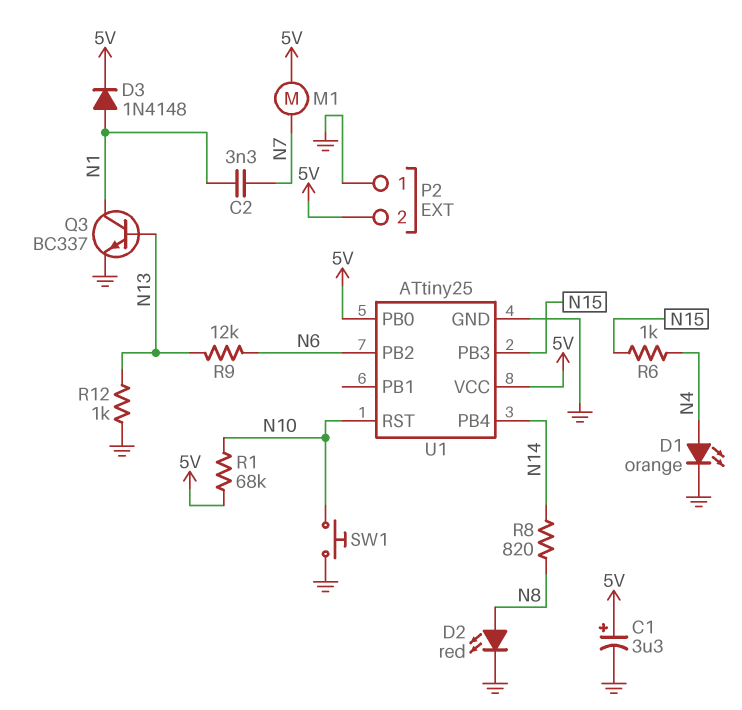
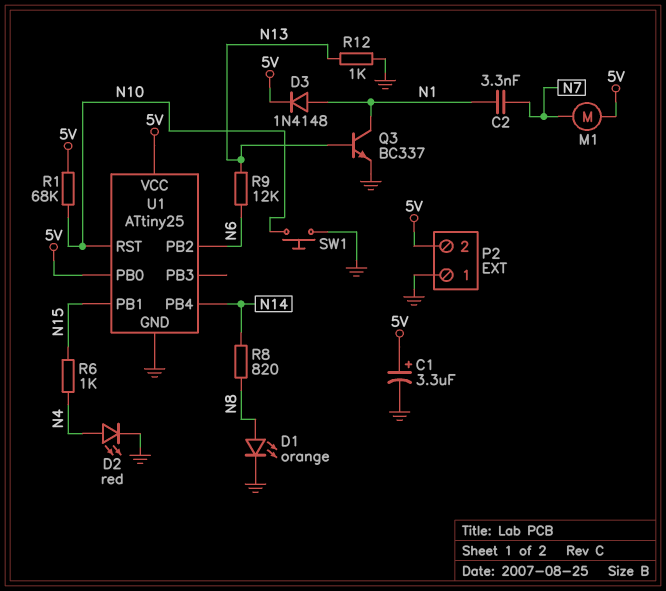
D1: LED orange (A N4, K GND) -> LED orange (A N8, K GND)
D2: LED red (A N8, K GND) -> LED red (A N4, K GND)
U1 pin PB1: none -> N15
U1 pin PB3: N15 -> none

